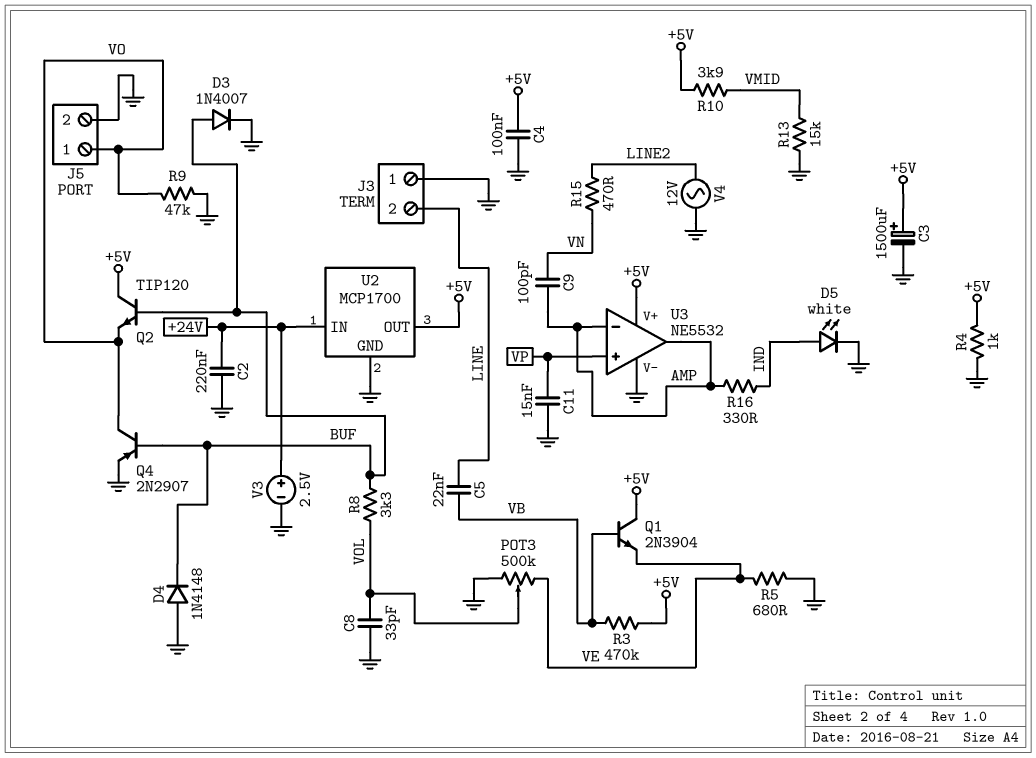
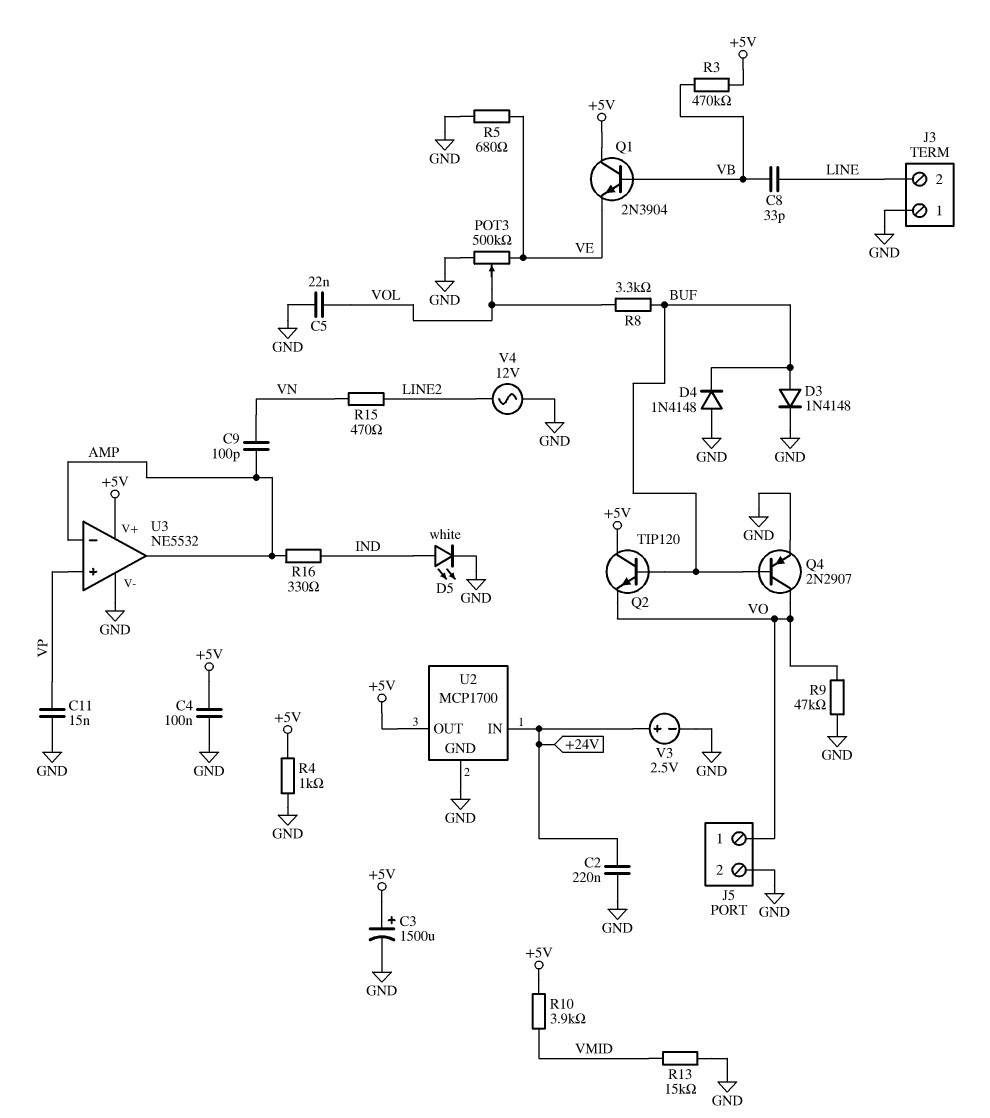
C5: 22nF (LINE, VB) -> 22nF (GND, VOL)
C8: 33pF (GND, VOL) -> 33pF (LINE, VB)
D3: diode 1N4007 (A BUF, K GND) -> diode 1N4148 (A BUF, K GND)

